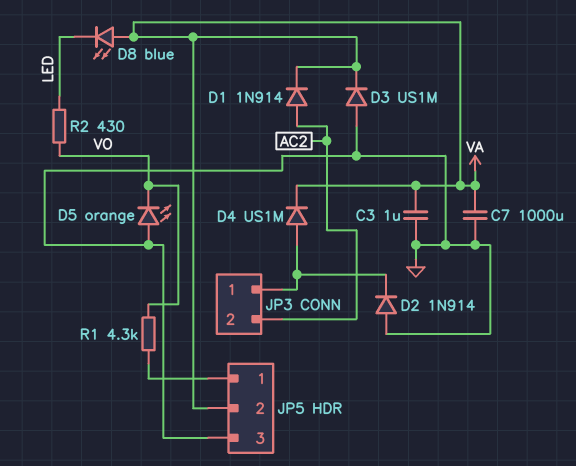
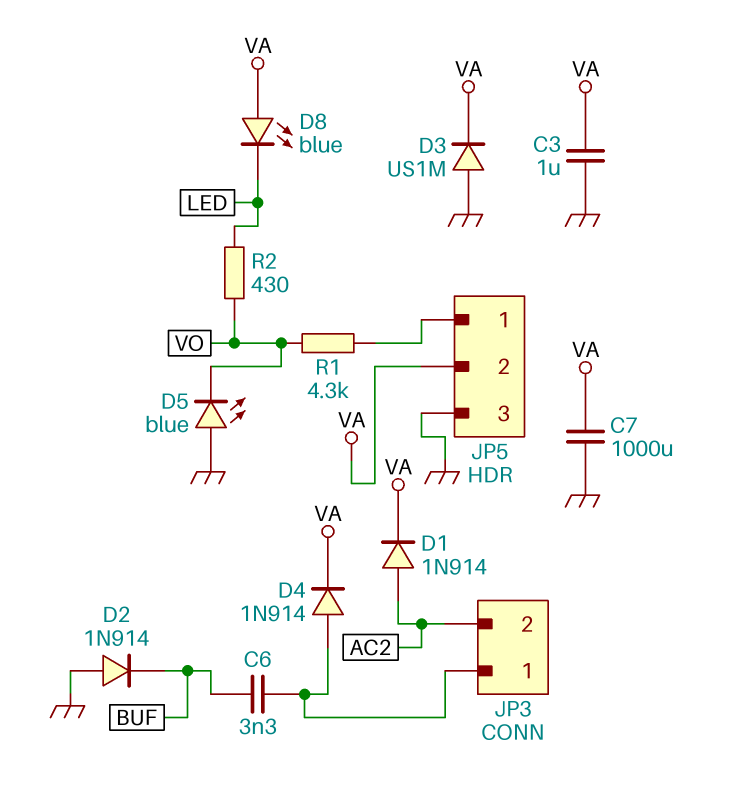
C6: none -> 3.3nF (BUF, JP3/1)
D2: diode 1N914 (A GND, K JP3/1) -> diode 1N914 (A GND, K BUF)
D4: diode US1M (A JP3/1, K VA) -> diode 1N914 (A JP3/1, K VA)
D5: LED orange (A GND, K VO) -> LED blue (A GND, K VO)

